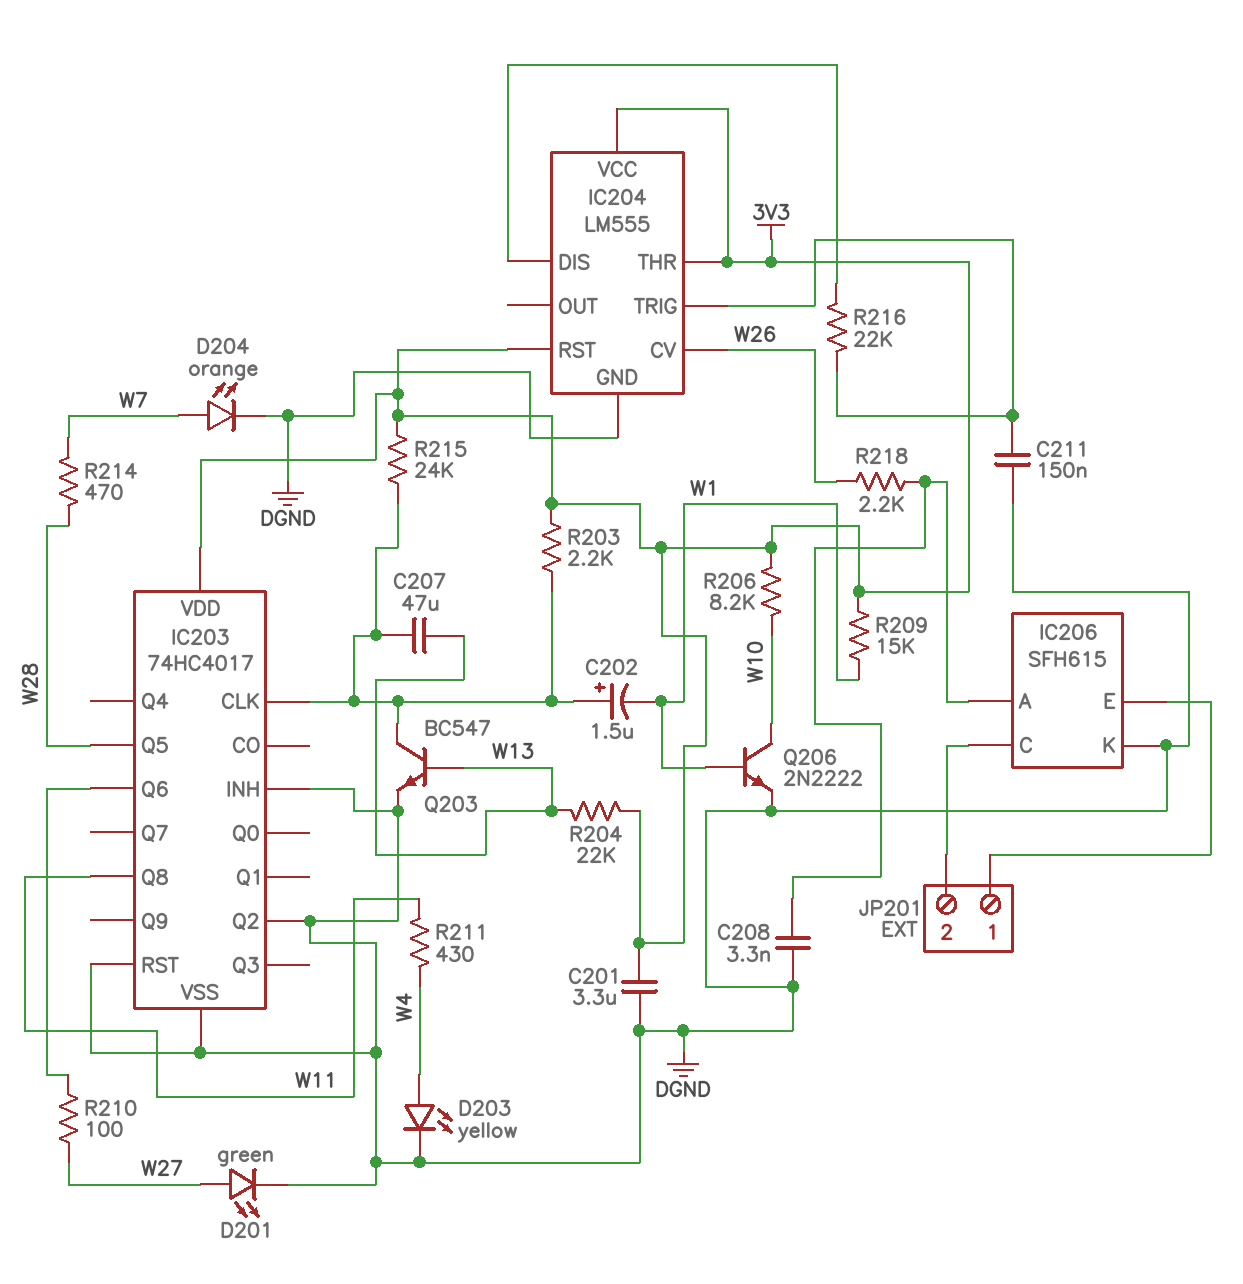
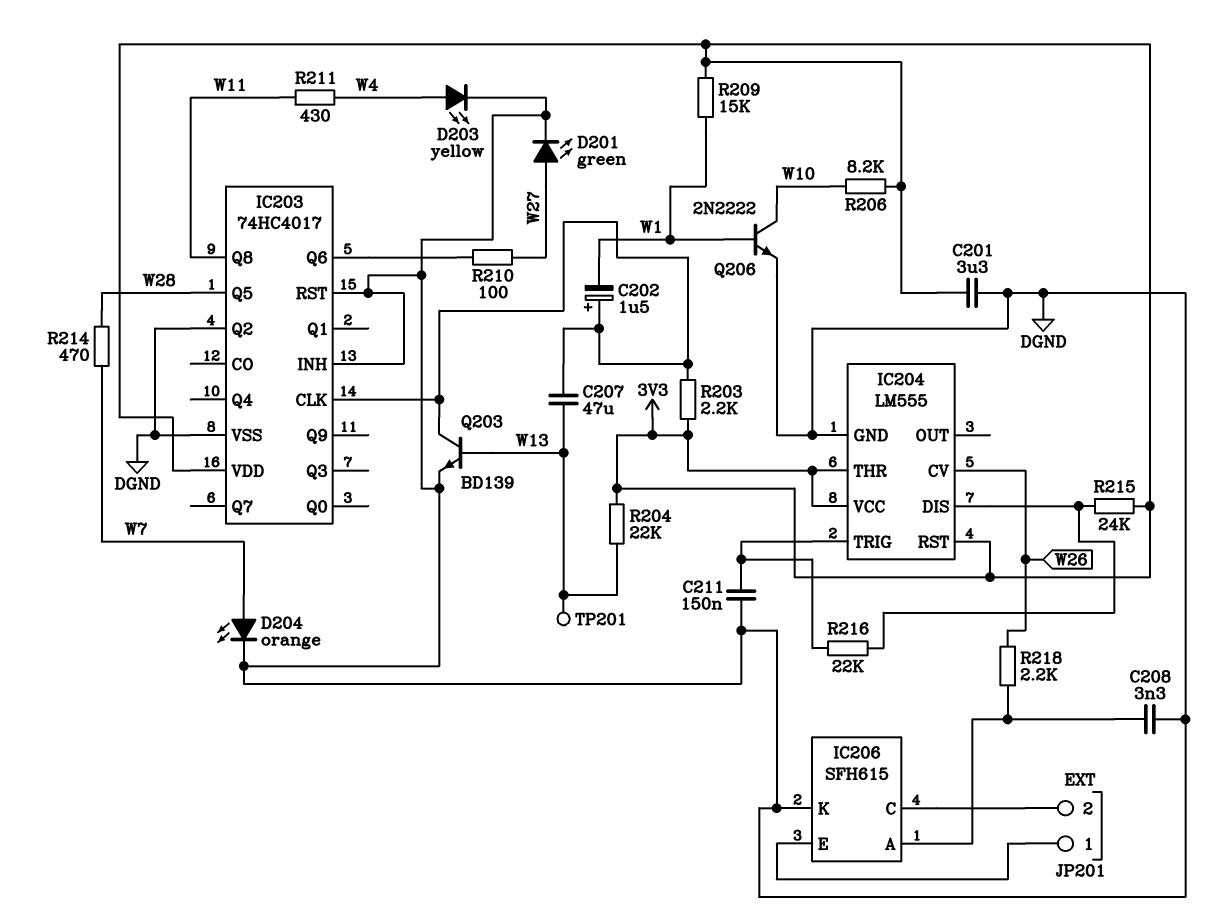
Q203: NPN BC547 (B W13, C IC203/CLK, E DGND) -> NPN BD139 (B W13, C IC203/CLK, E DGND)
R215: 24k (3V3, IC203/CLK) -> 24k (3V3, IC204/DIS)
TP201: none -> test point (W13)

